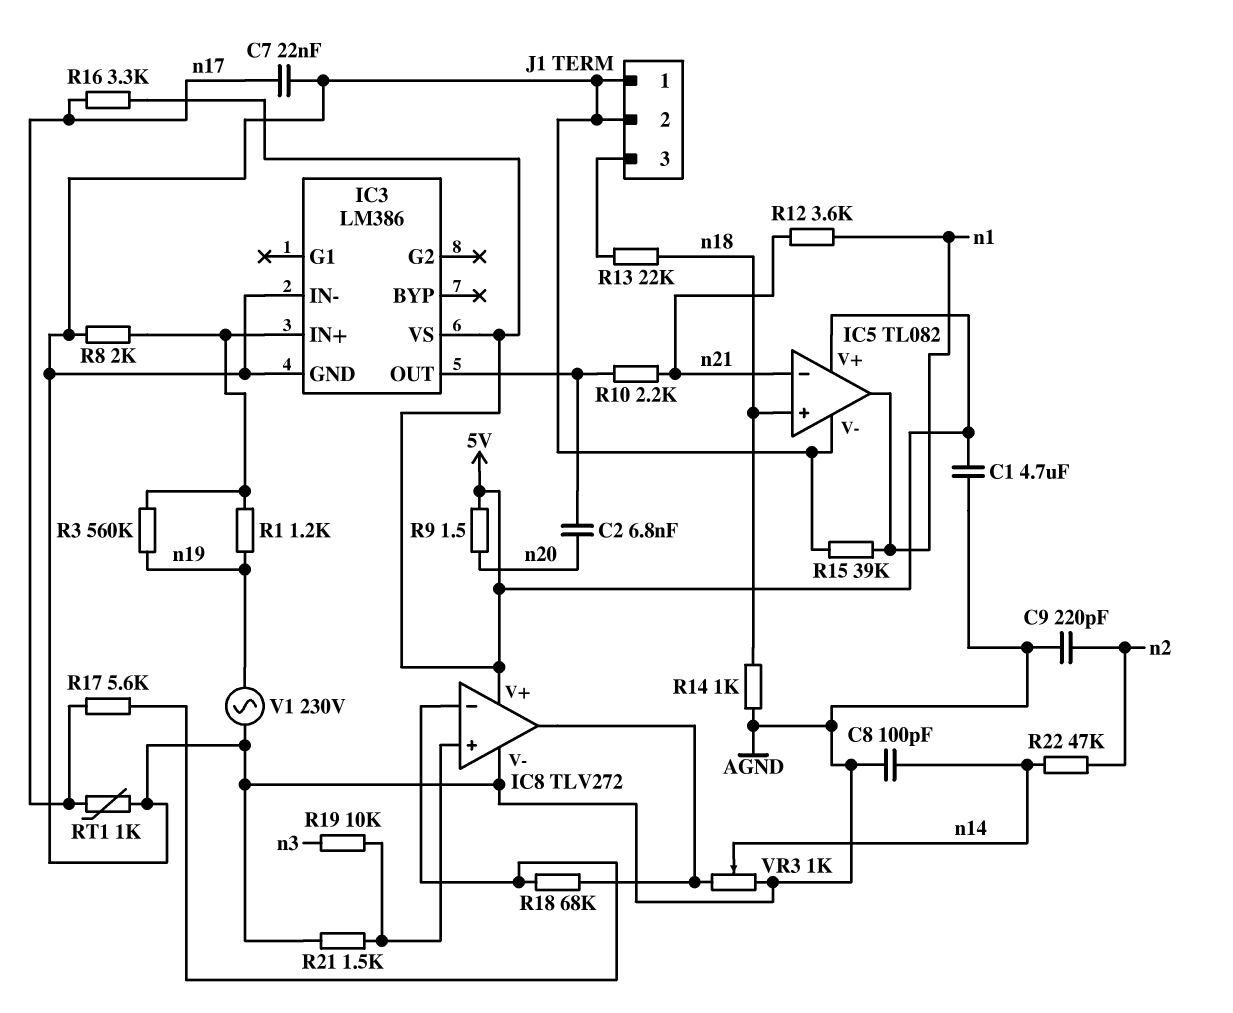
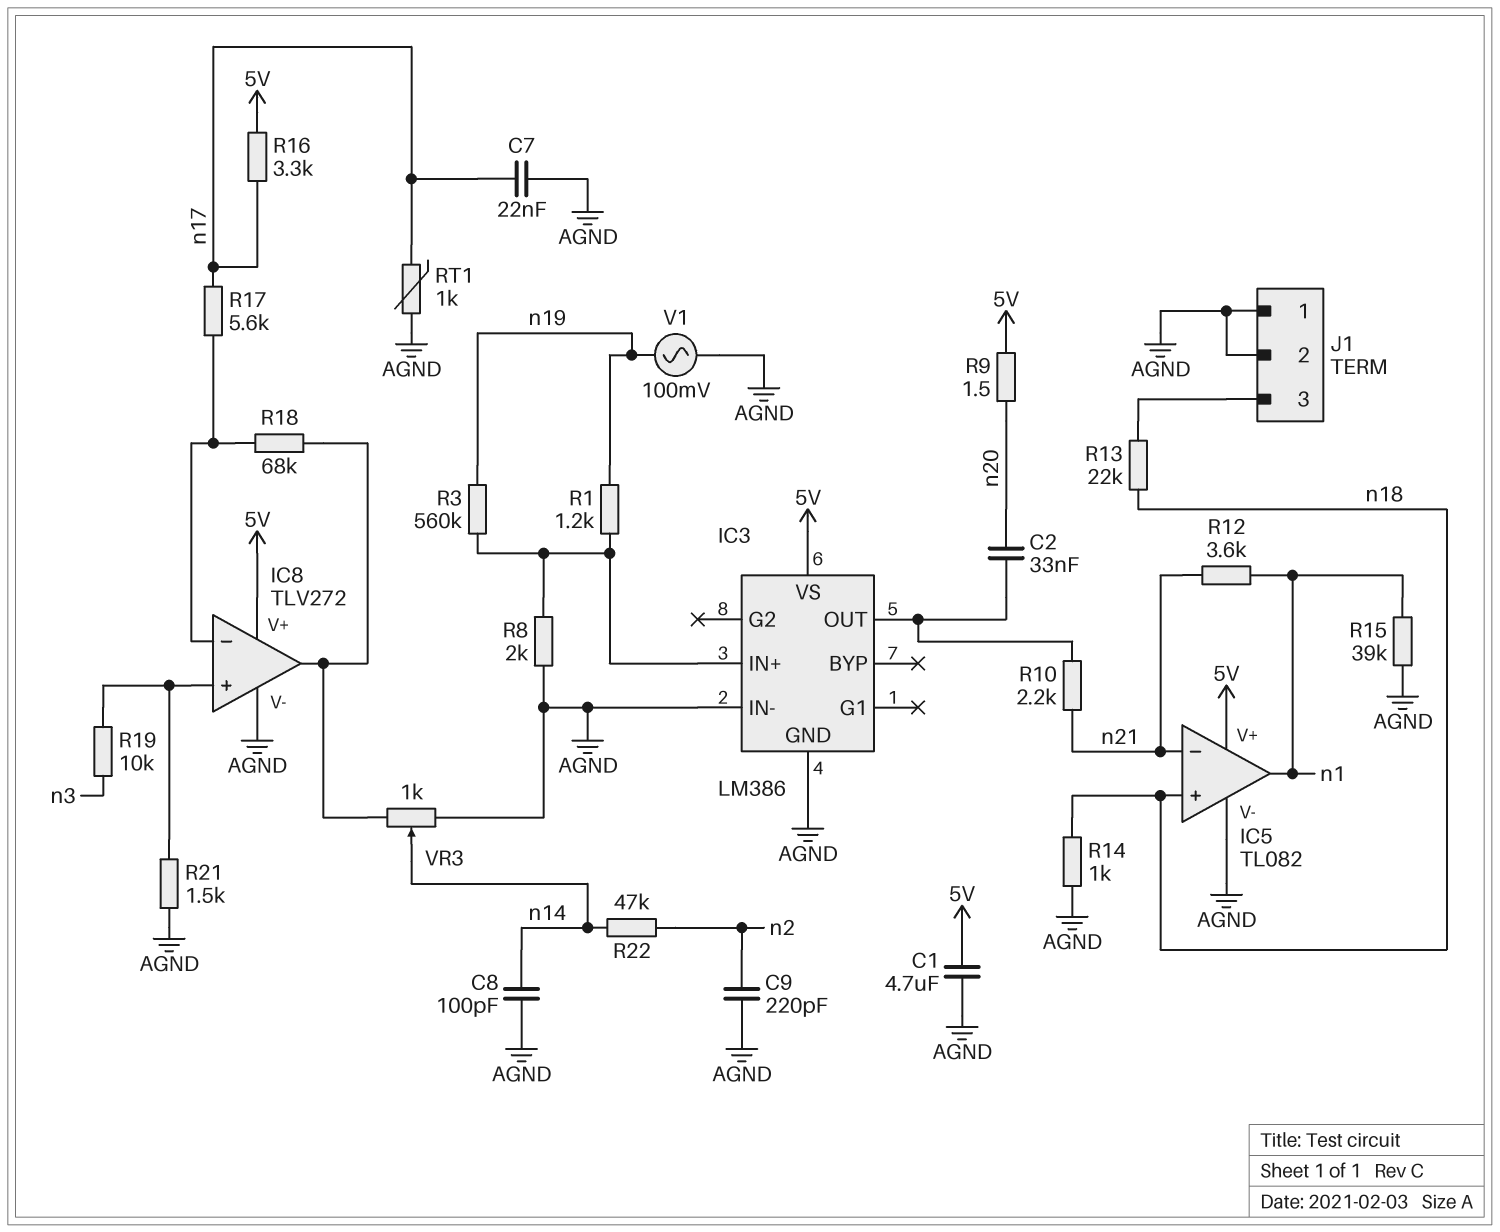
C2: 6.8nF (IC3/OUT, n20) -> 33nF (IC3/OUT, n20)
V1: AC 230V (AGND, n19) -> AC 100mV (AGND, n19)

